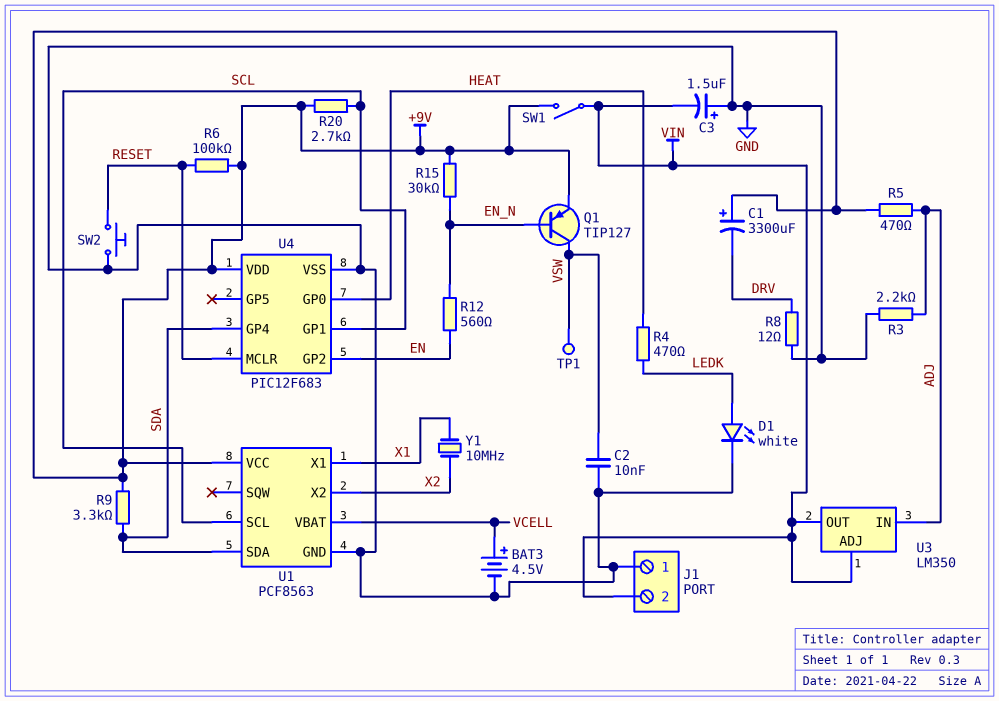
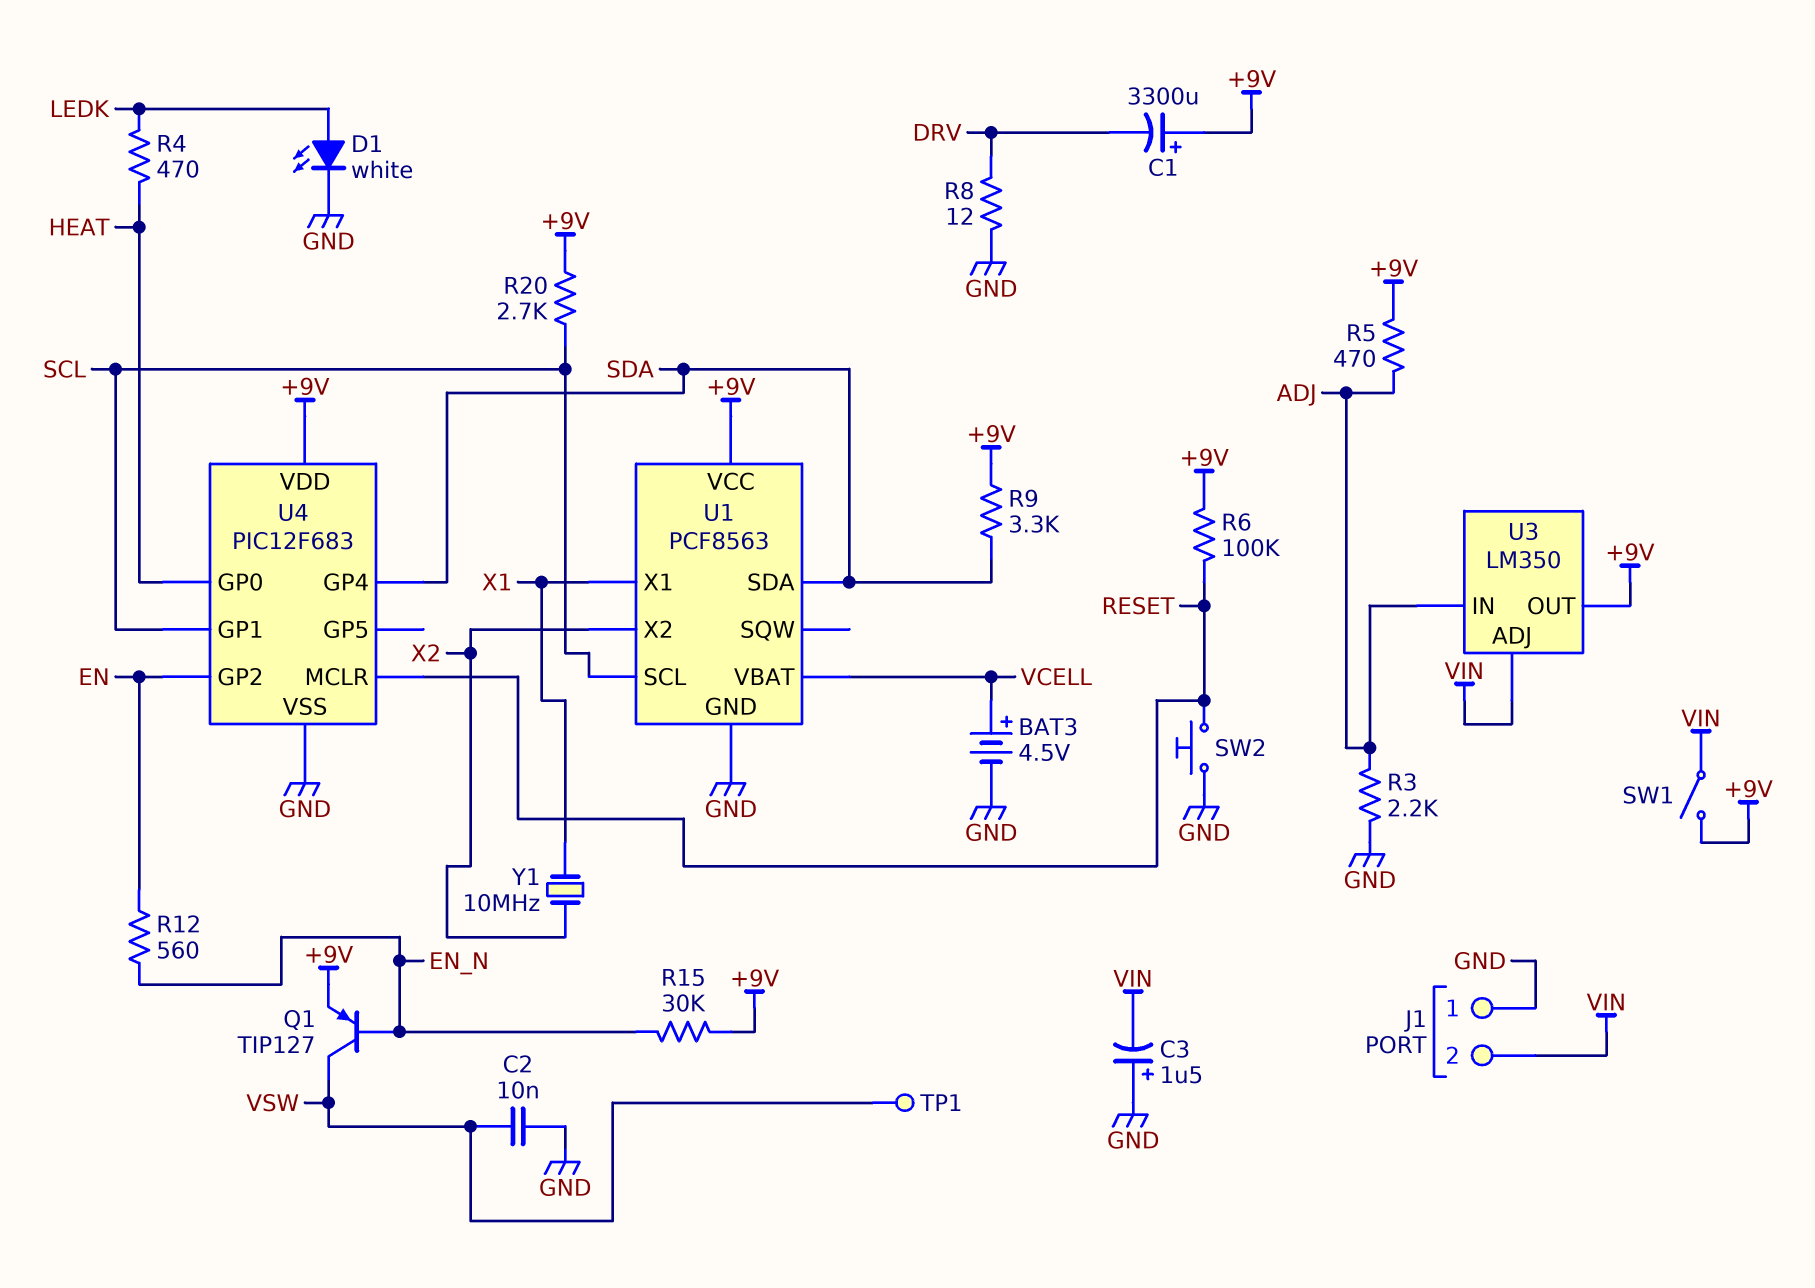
U3 pin OUT: VIN -> +9V

